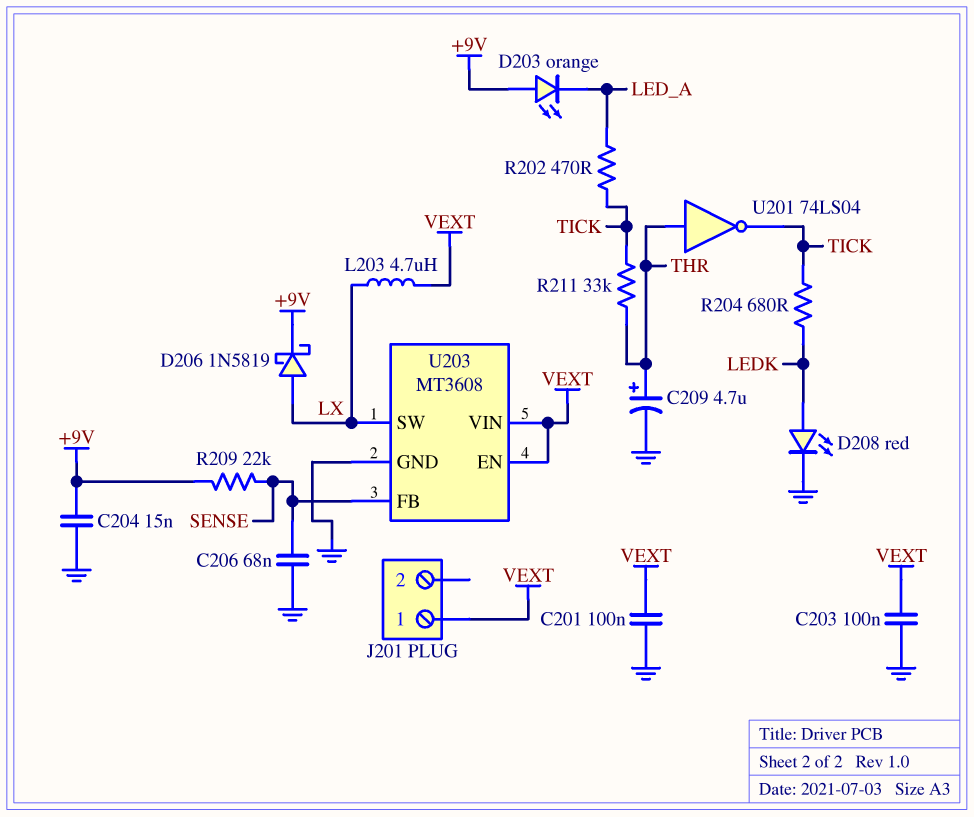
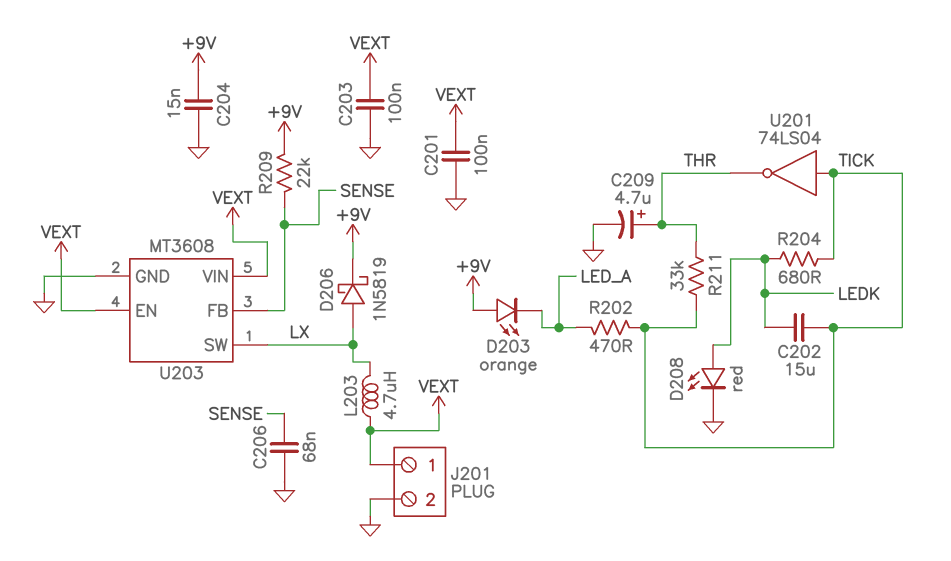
C202: none -> 15uF (LEDK, TICK)
J201 pin 2: none -> GND
U201: NOT 74LS04 (in THR, out TICK) -> NOT 74LS04 (in TICK, out THR)

